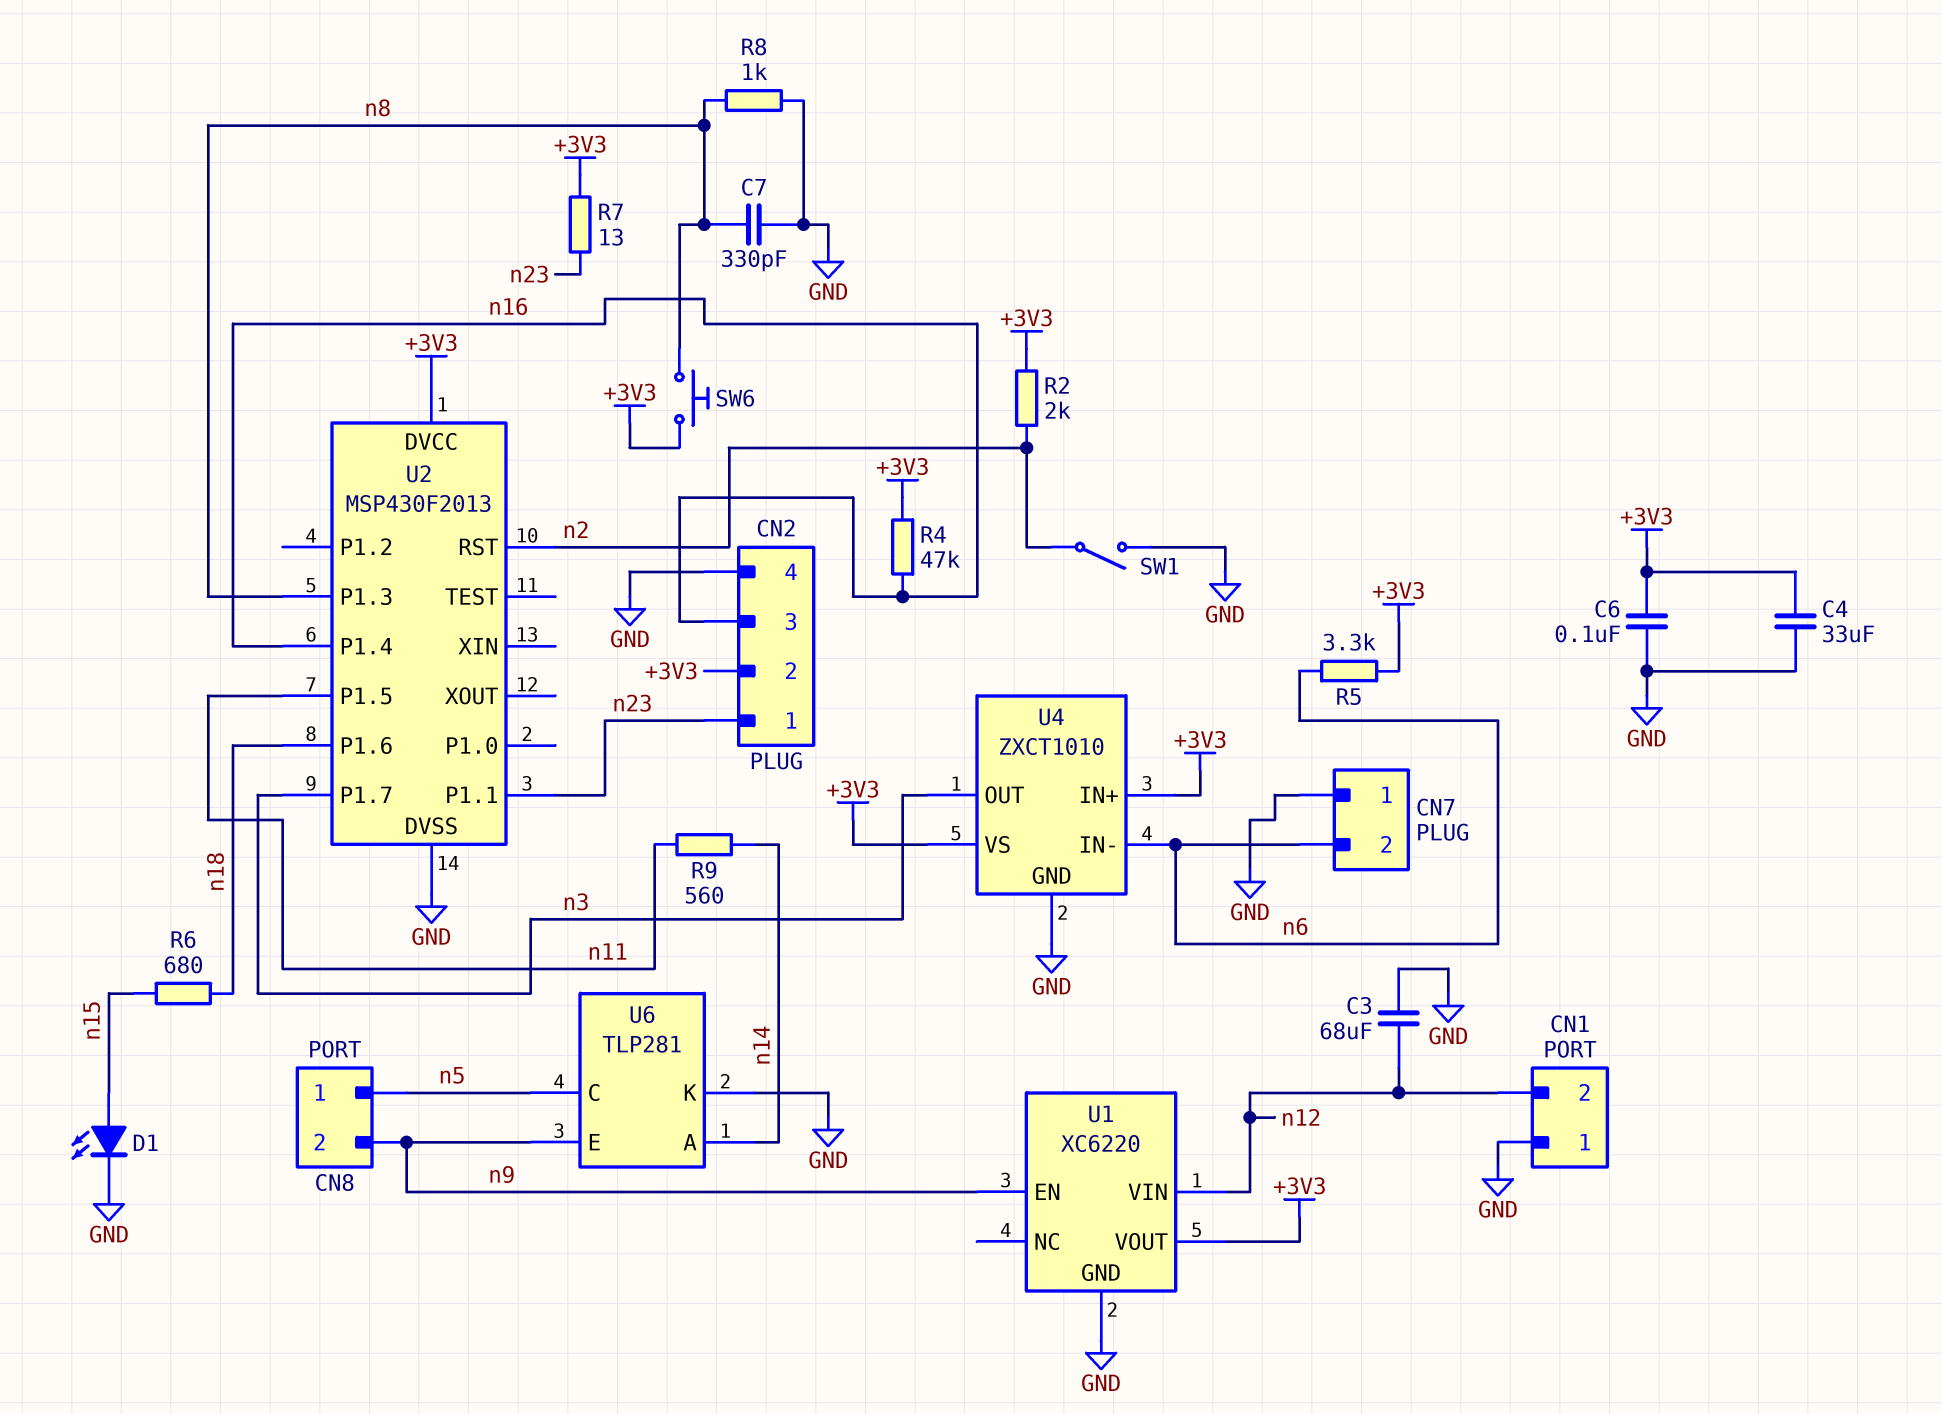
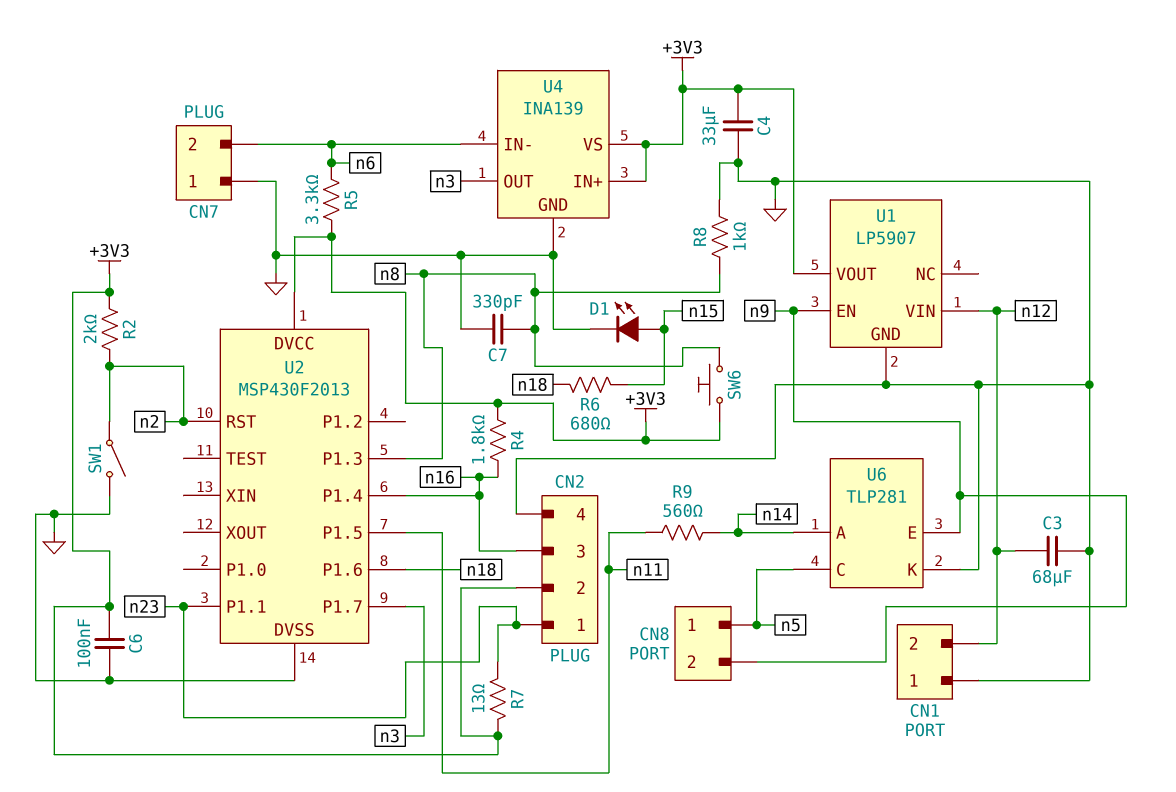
R4: 47k (+3V3, n16) -> 1.8k (+3V3, n16)
U1: XC6220 -> LP5907
U4: ZXCT1010 -> INA139

